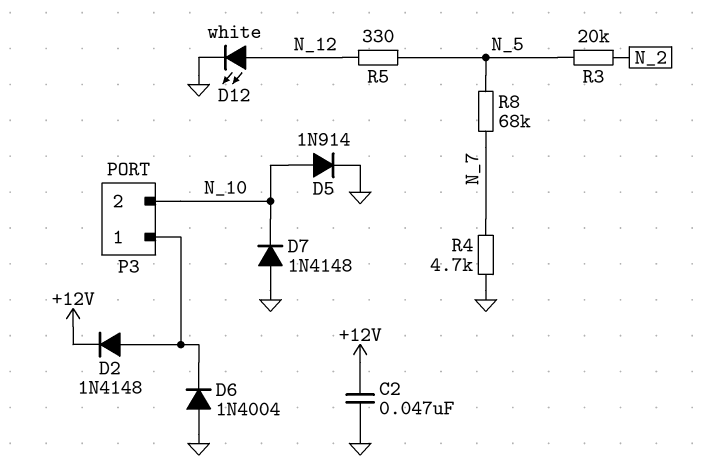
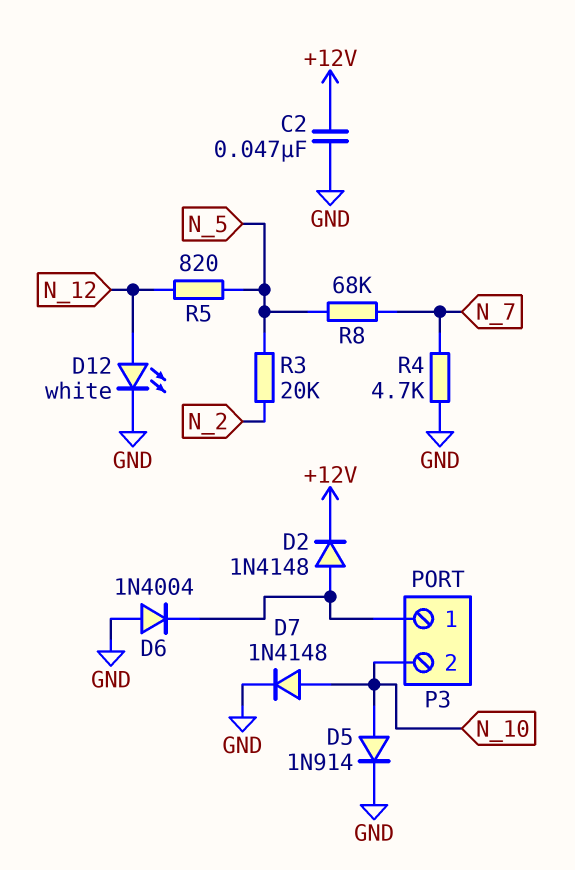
D7: diode 1N4148 (A GND, K N_10) -> diode 1N4148 (A N_10, K GND)
R5: 330 (N_5, N_12) -> 820 (N_5, N_12)

